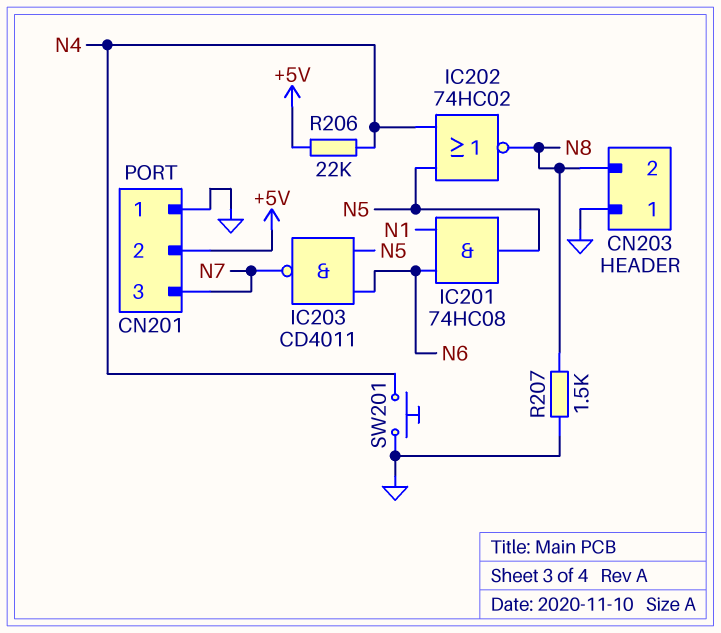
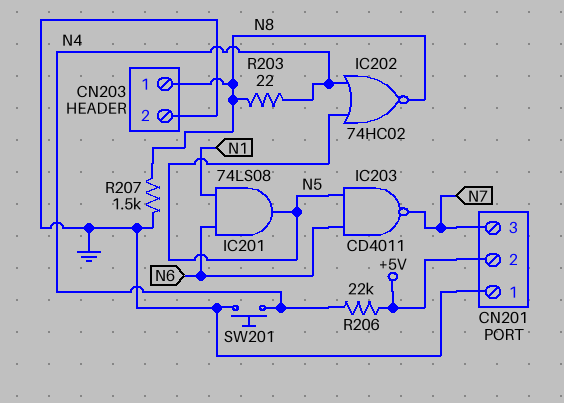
CN203 pin 1: GND -> N8
CN203 pin 2: N8 -> GND
IC201: AND 74HC08 (in N1, in N6, out N5) -> AND 74LS08 (in N1, in N6, out N5)
R203: none -> 22 (N4, N8)

